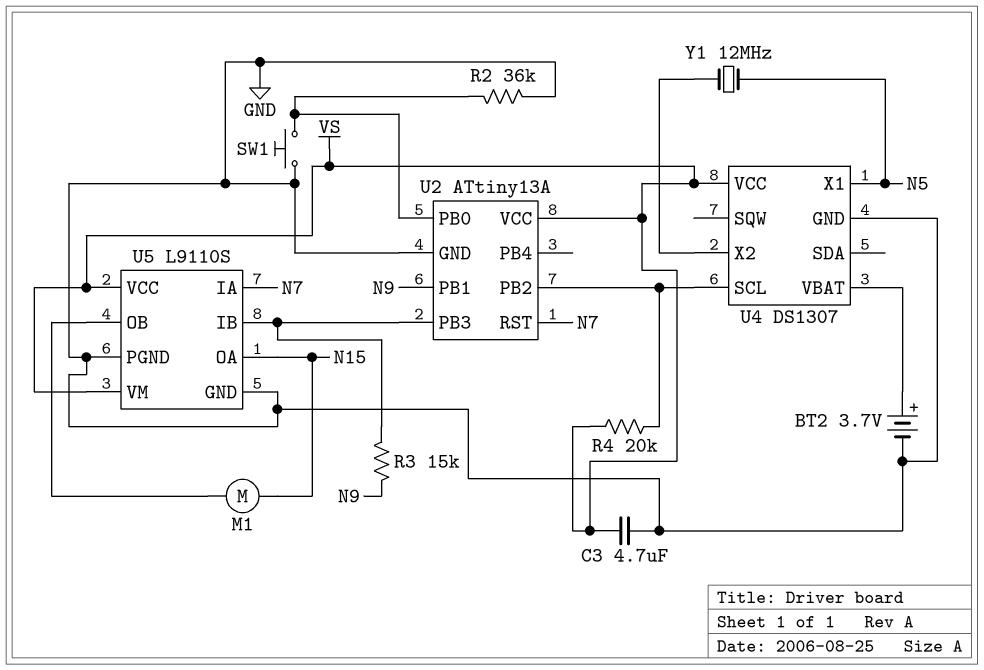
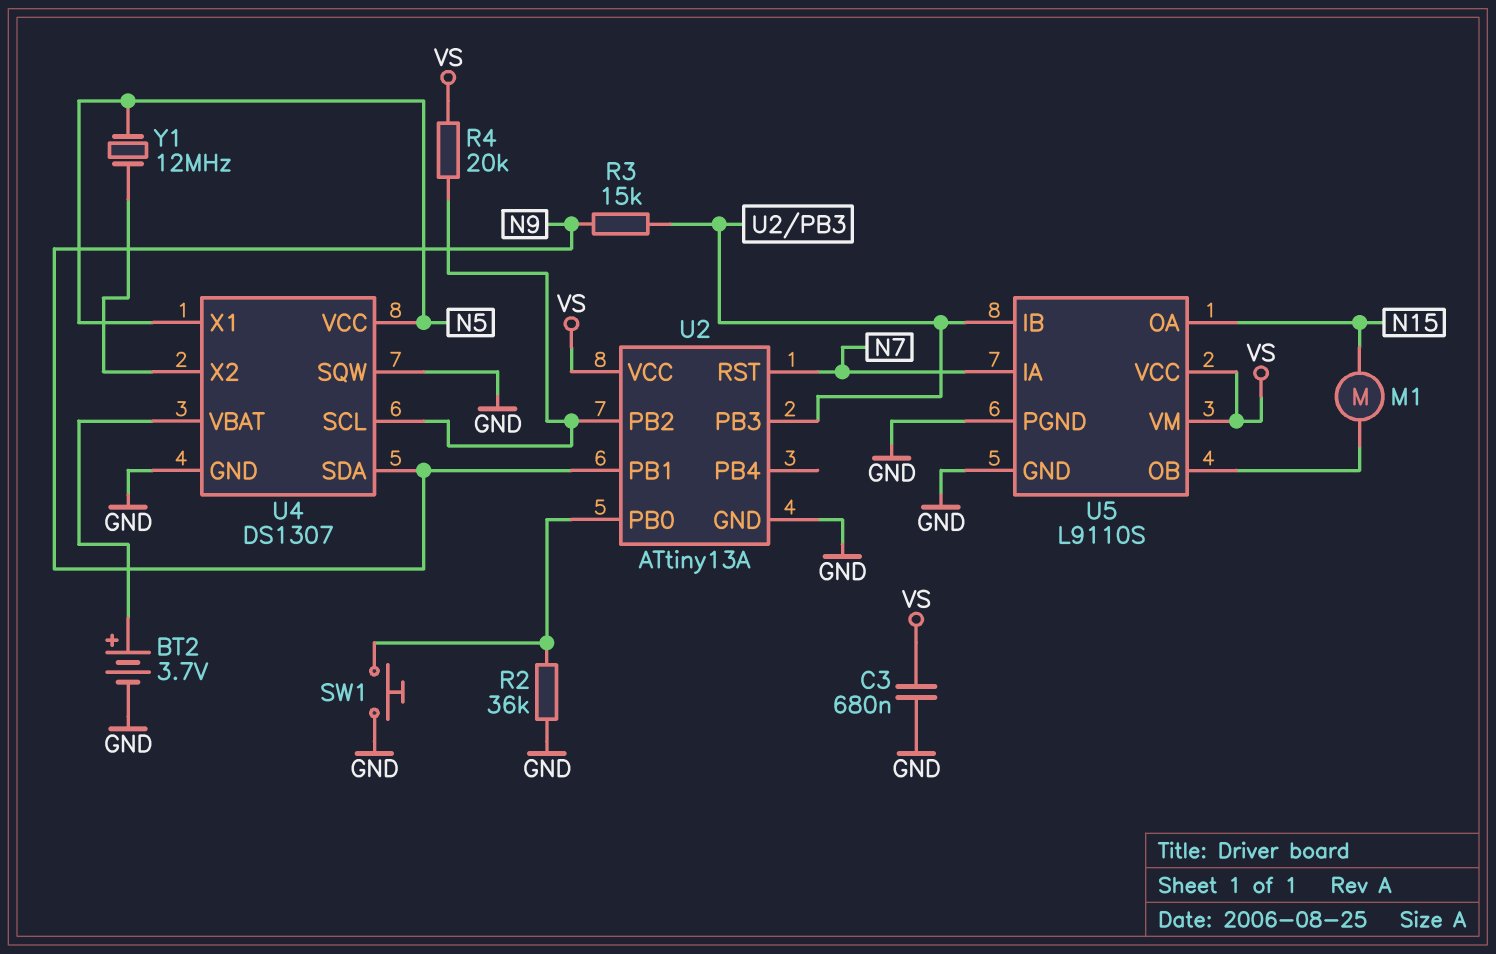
C3: 4.7uF (GND, VS) -> 680nF (GND, VS)
U4 pin SDA: none -> N9
U4 pin SQW: none -> GND
U4 pin VCC: VS -> N5

